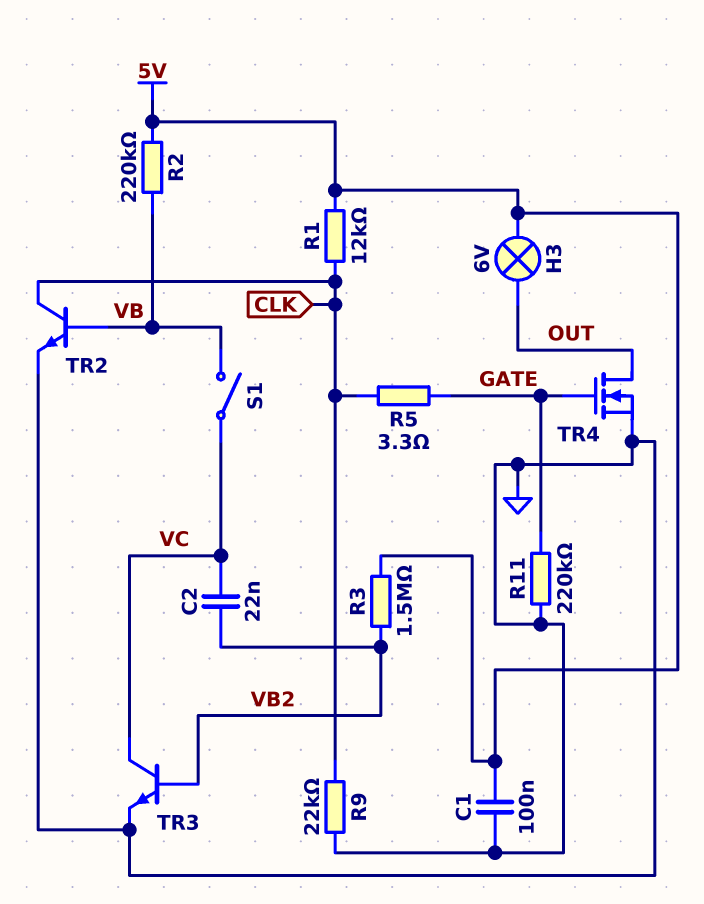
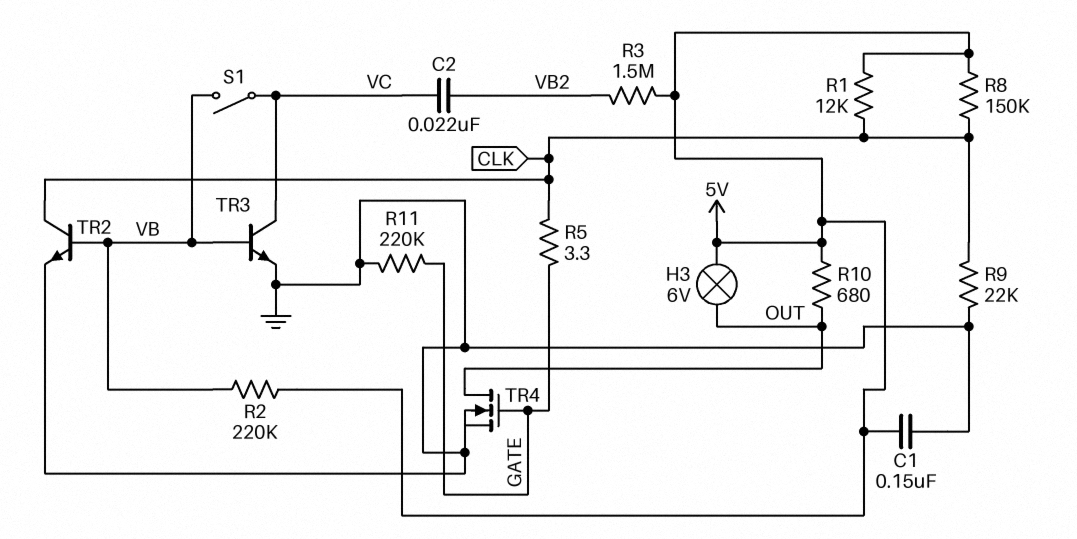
C1: 100nF (5V, GND) -> 150nF (5V, GND)
R8: none -> 150k (5V, CLK)
R10: none -> 680 (5V, OUT)
TR3: NPN (B VB2, C VC, E GND) -> NPN (B VB, C VC, E GND)

